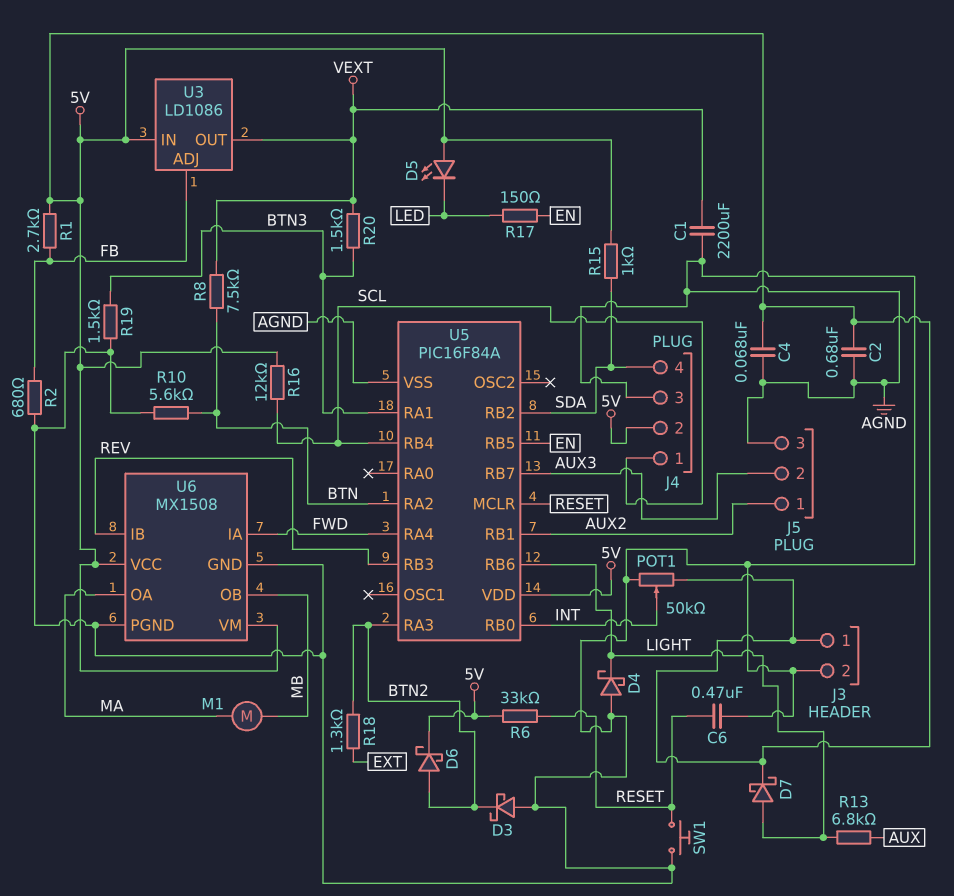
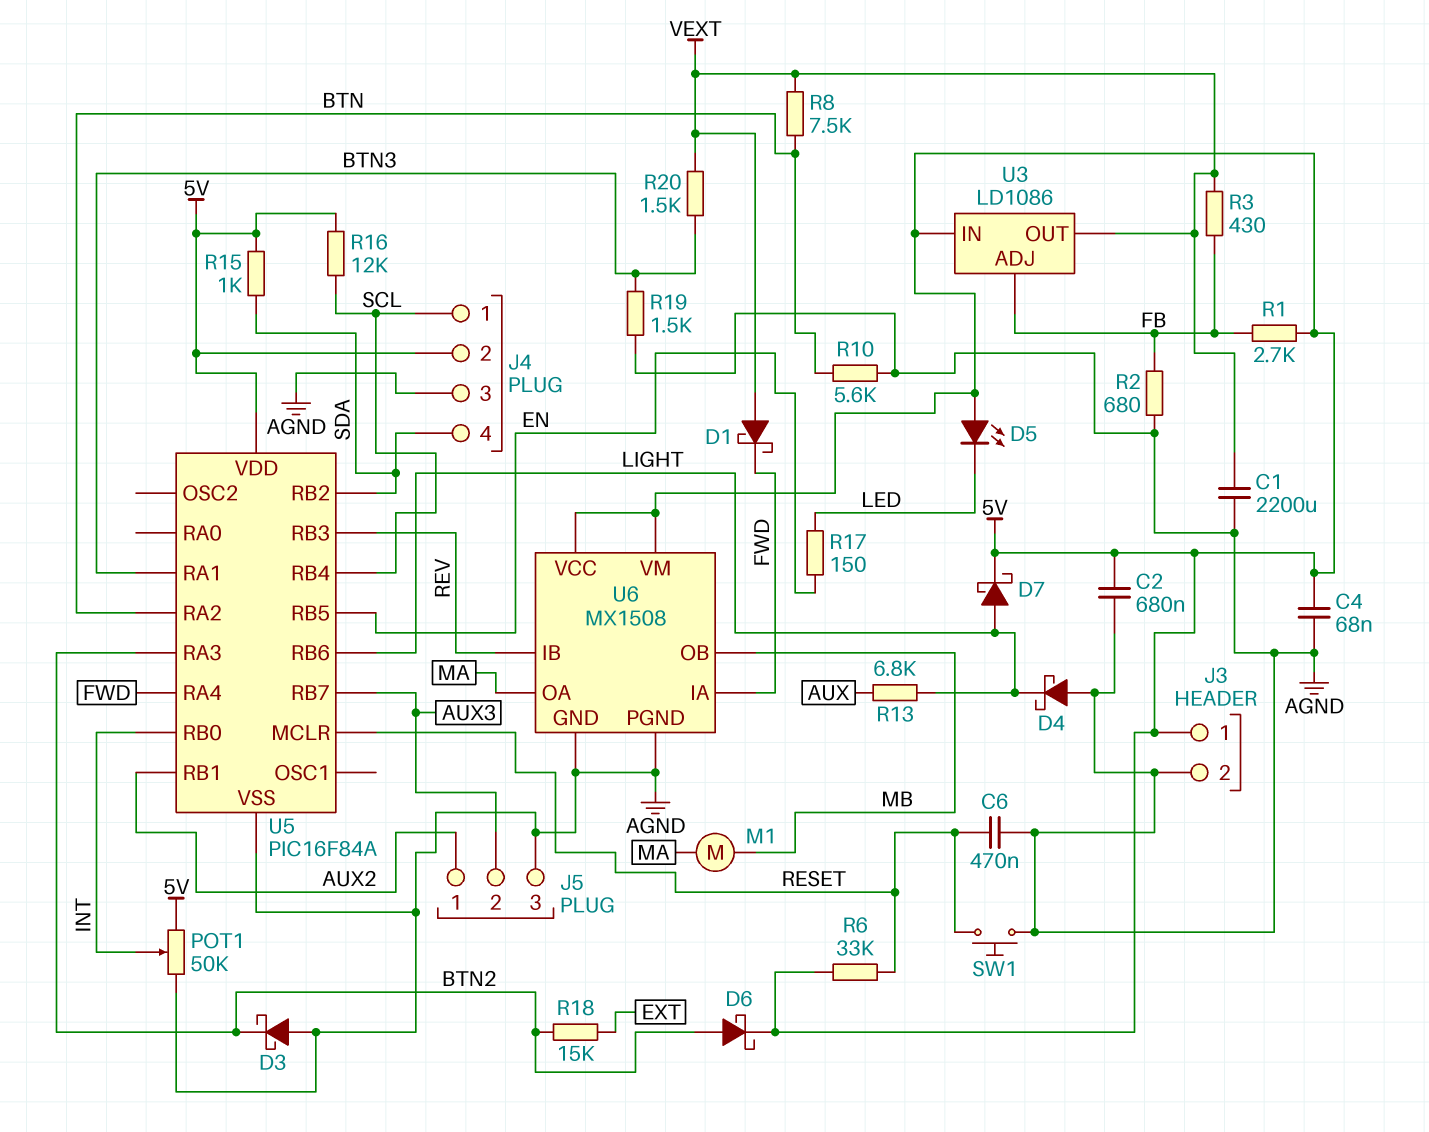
D1: none -> schottky (A VEXT, K FWD)
R3: none -> 430 (FB, VEXT)
R18: 1.3k (BTN2, EXT) -> 15k (BTN2, EXT)

